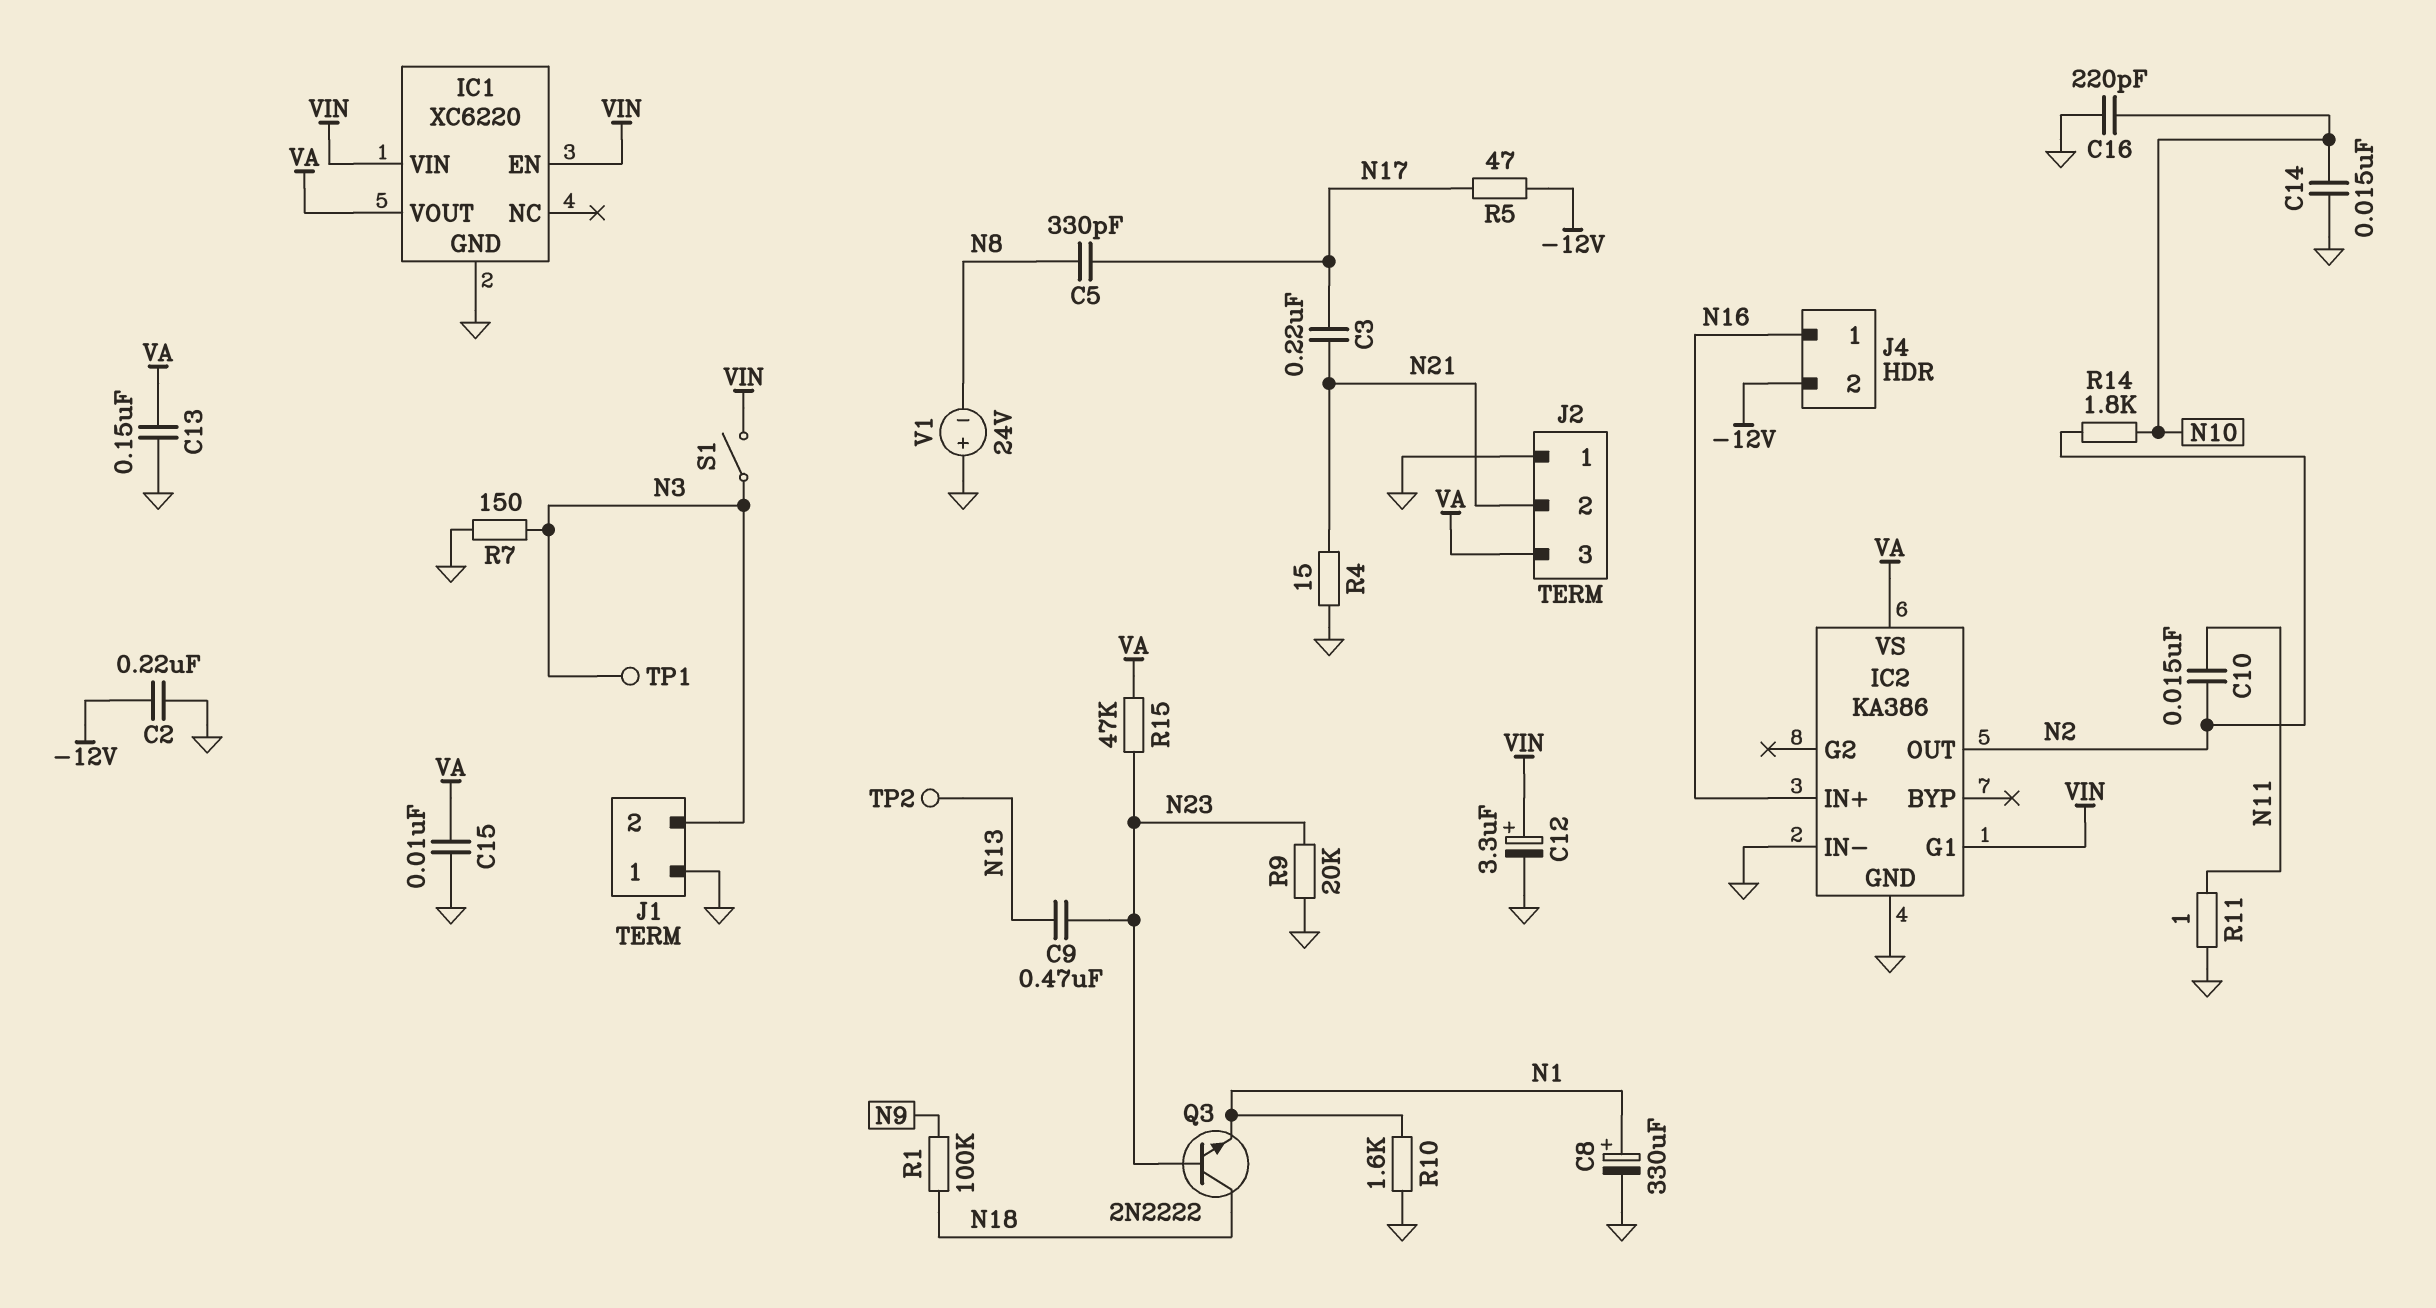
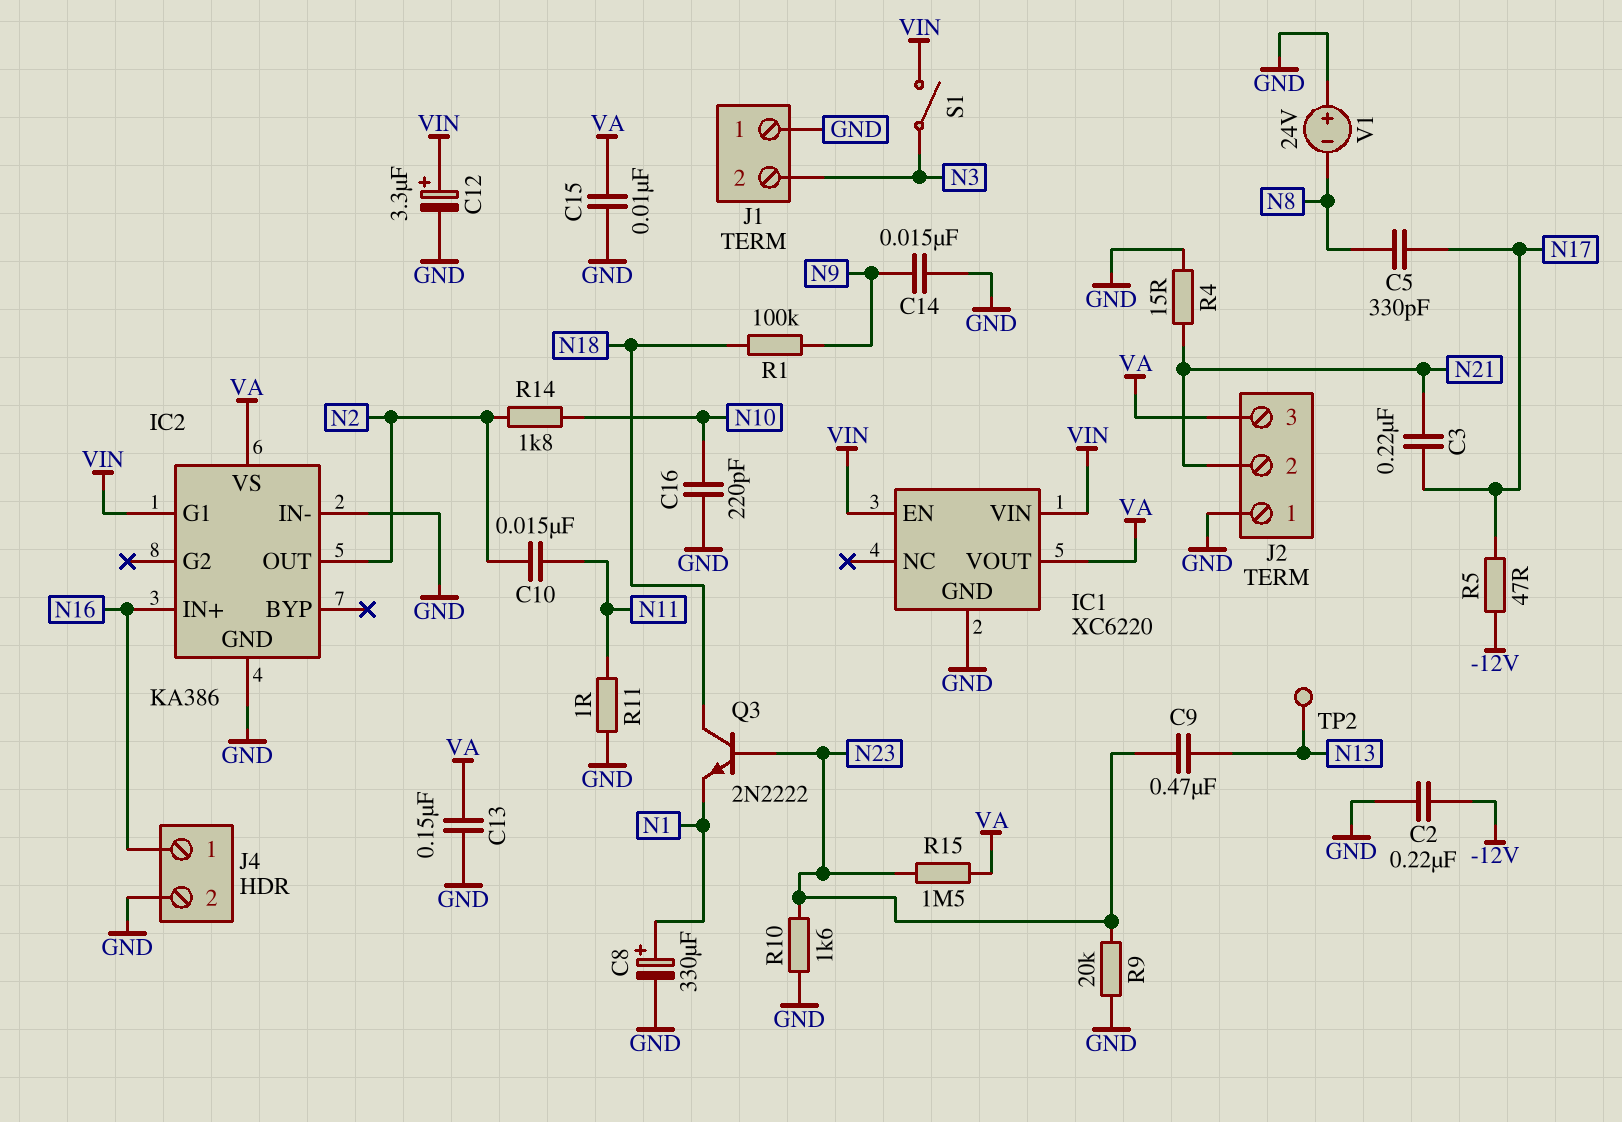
C14: 15nF (GND, N10) -> 15nF (GND, N9)
J4 pin 2: -12V -> GND
R7: 150 (GND, N3) -> none
R10: 1.6k (GND, N1) -> 1.6k (GND, N23)
R15: 47k (N23, VA) -> 1.5M (N23, VA)
TP1: test point (N3) -> none

